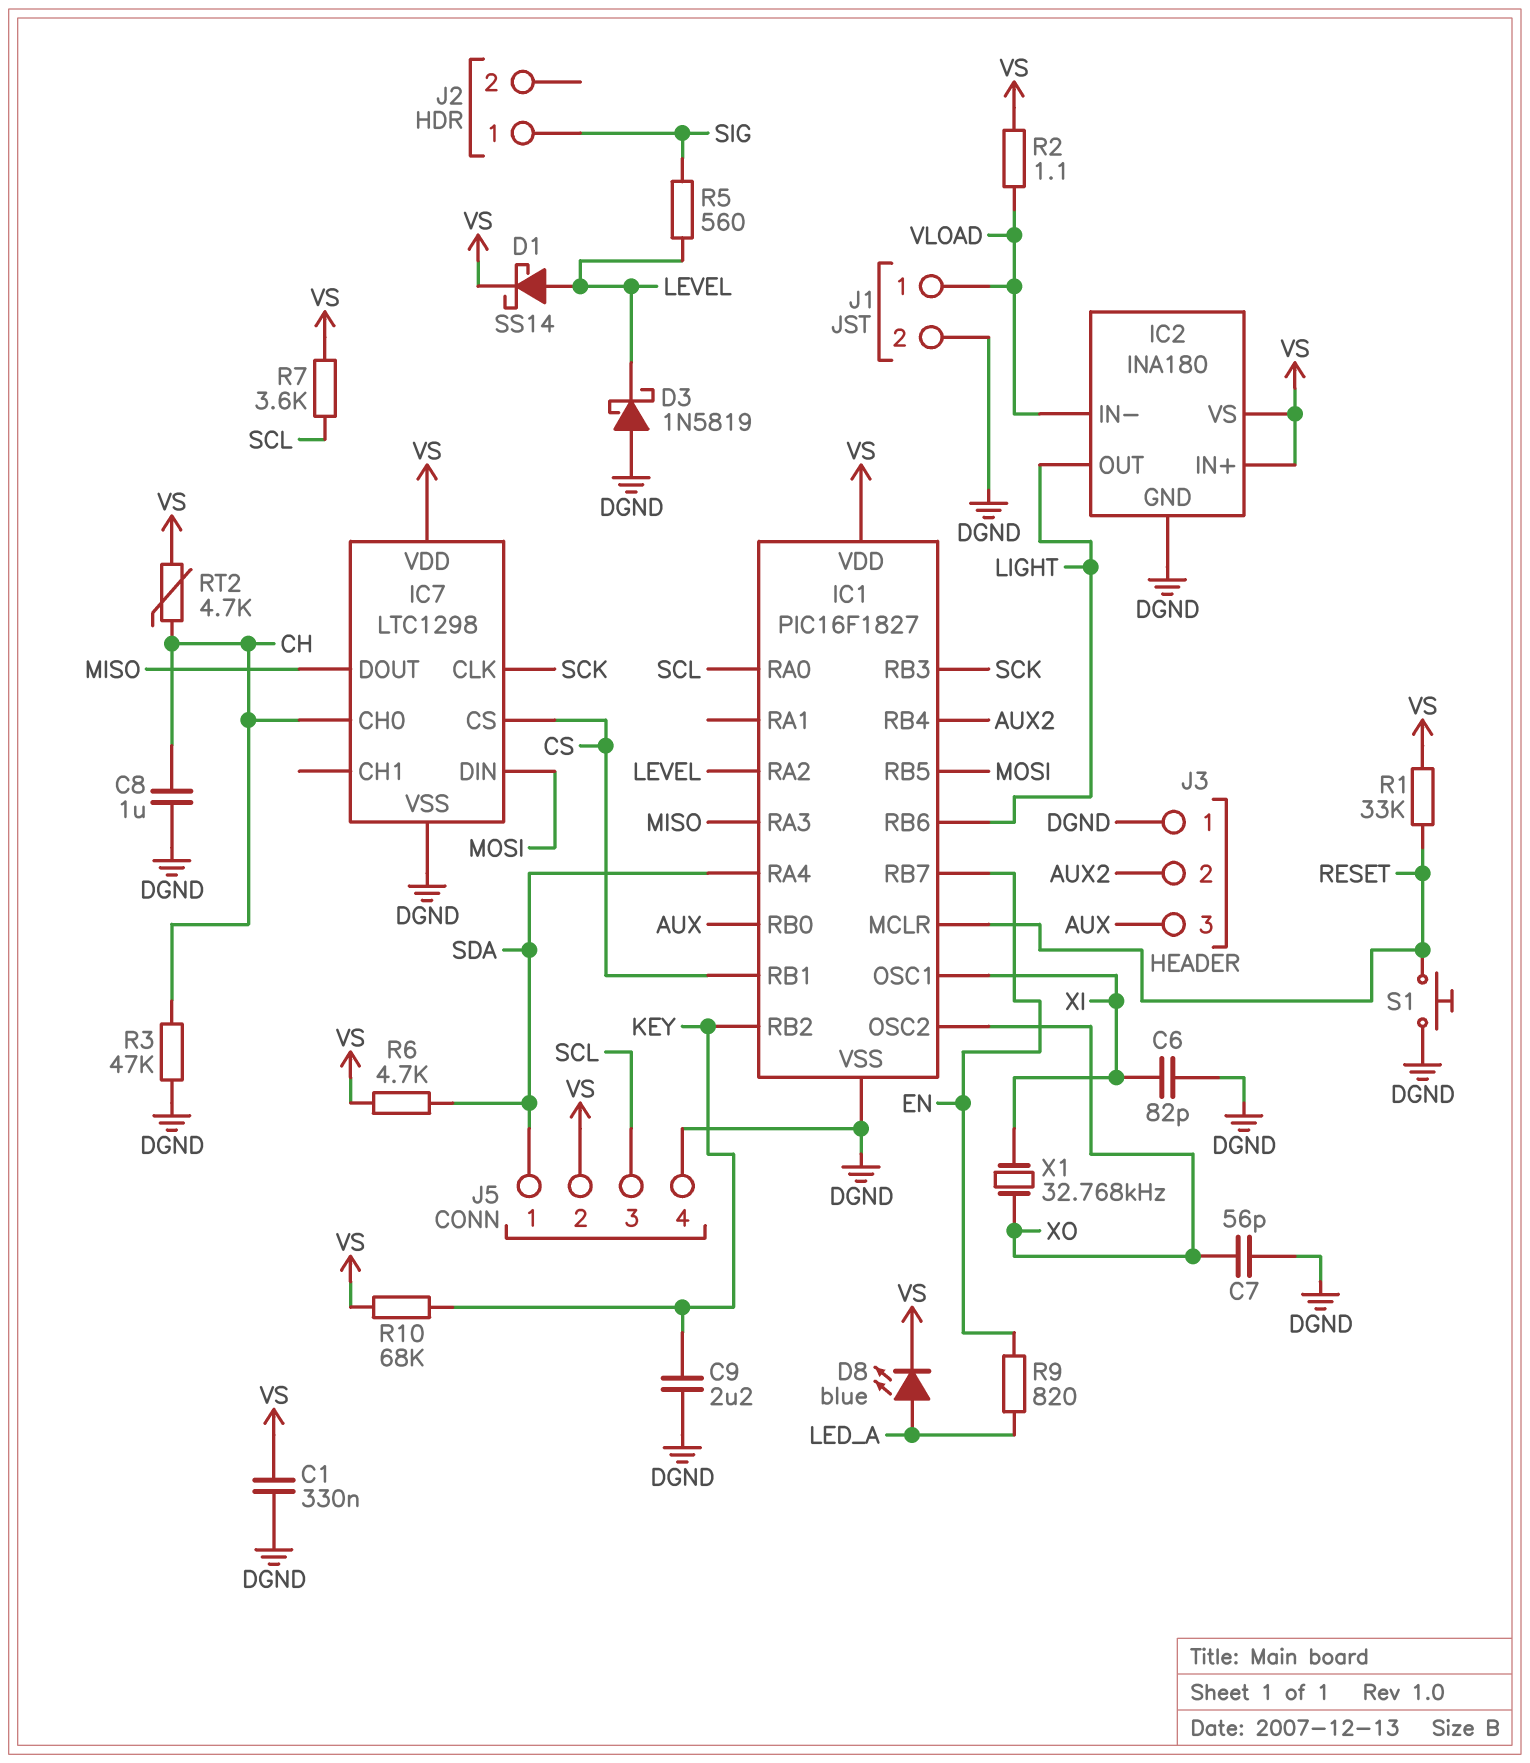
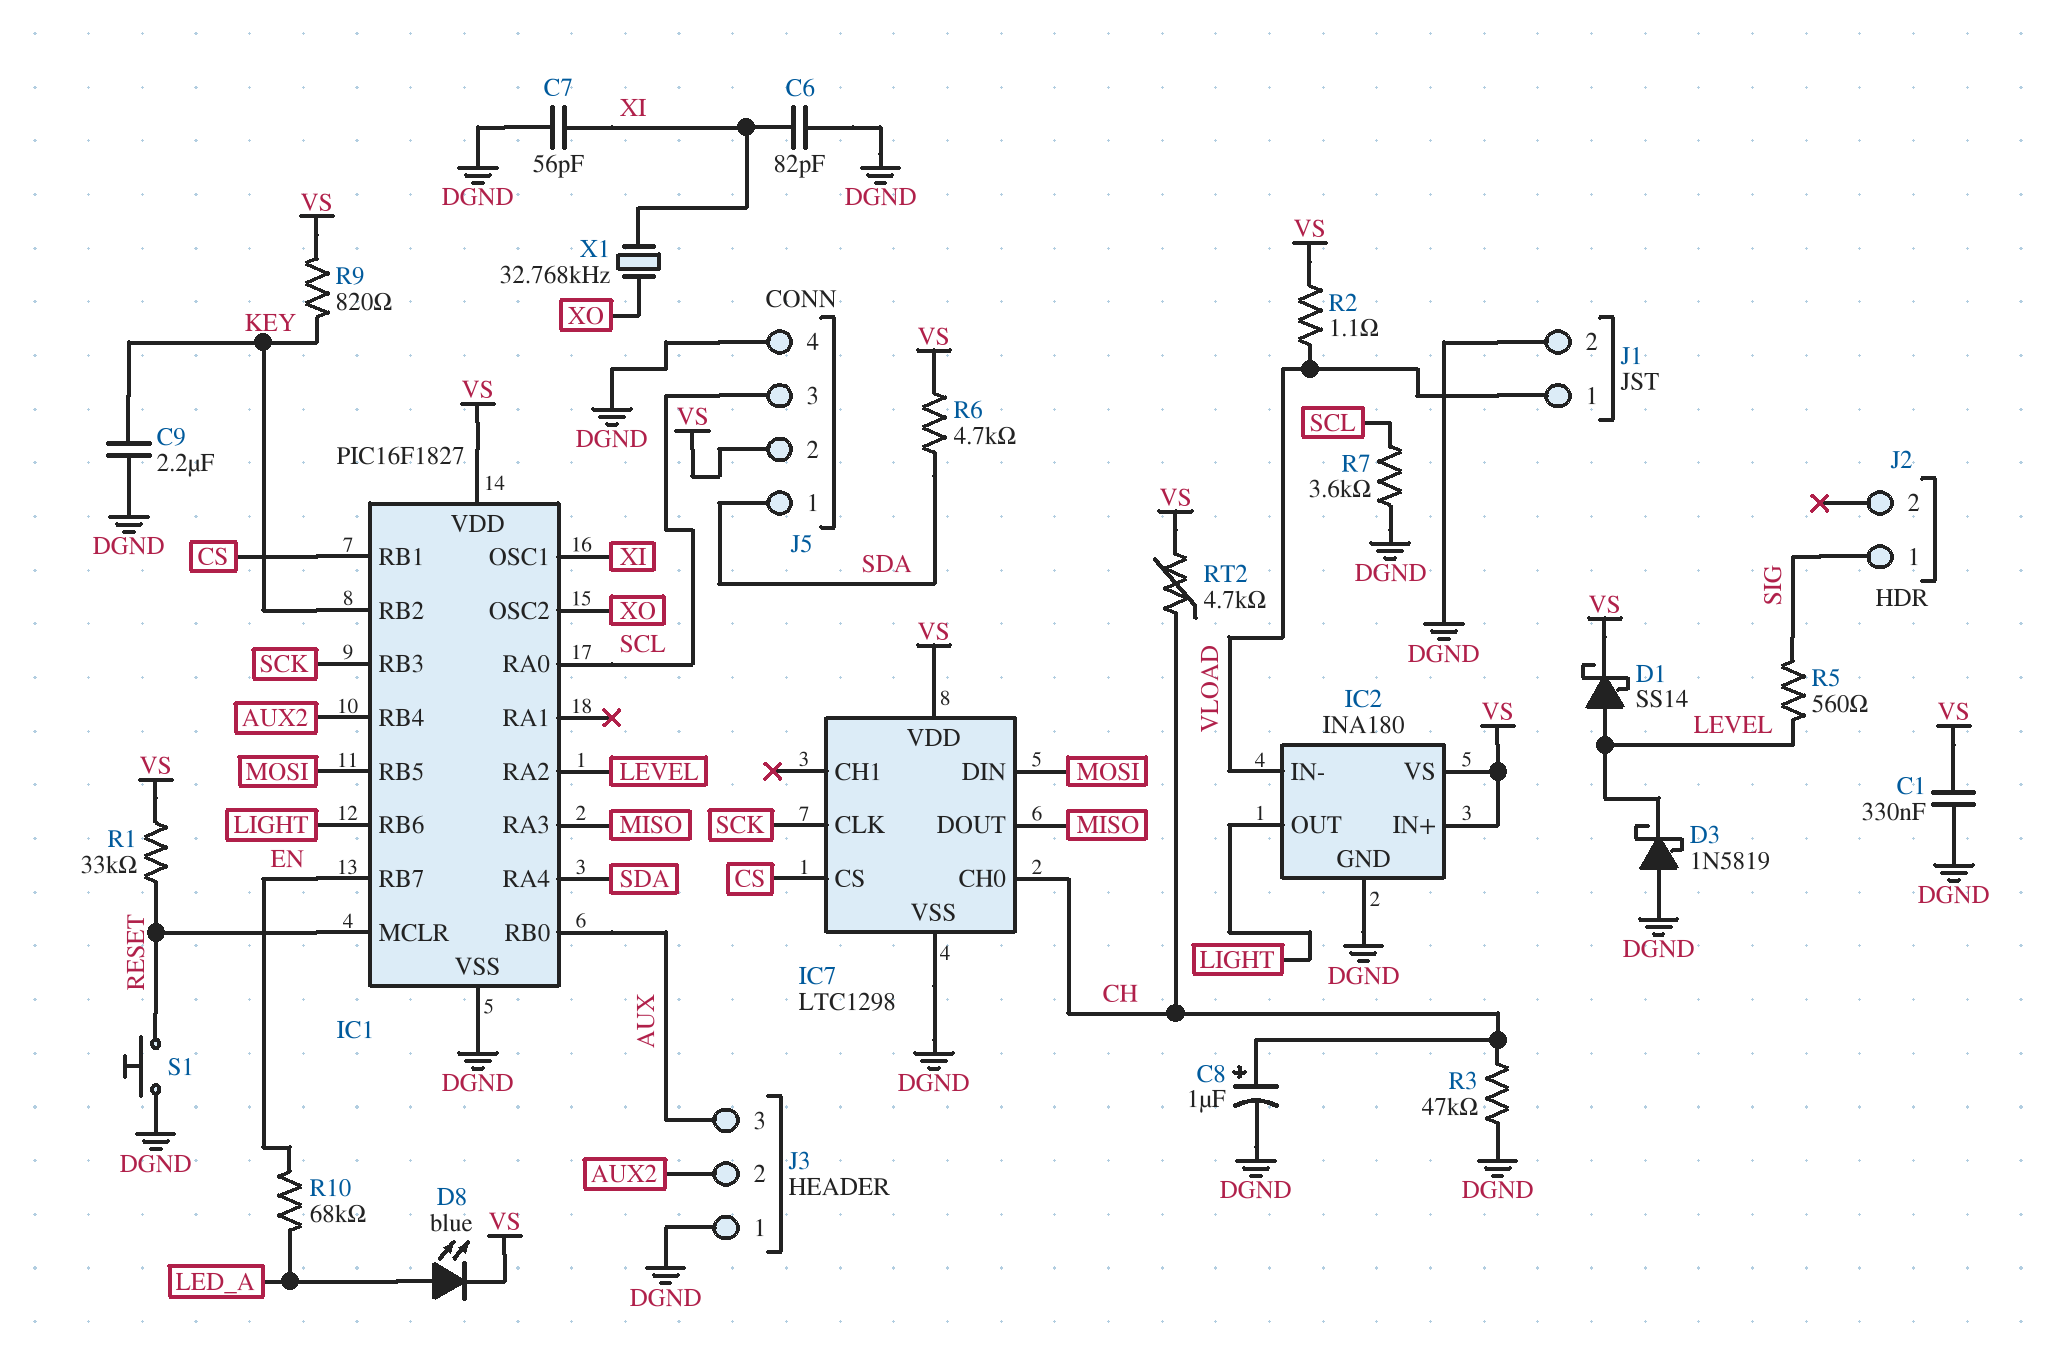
C7: 56pF (DGND, XO) -> 56pF (DGND, XI)
C8: 1uF (CH, DGND) -> 1uF (plus CH, minus DGND)
R7: 3.6k (SCL, VS) -> 3.6k (DGND, SCL)
R9: 820 (EN, LED_A) -> 820 (KEY, VS)
R10: 68k (KEY, VS) -> 68k (EN, LED_A)

